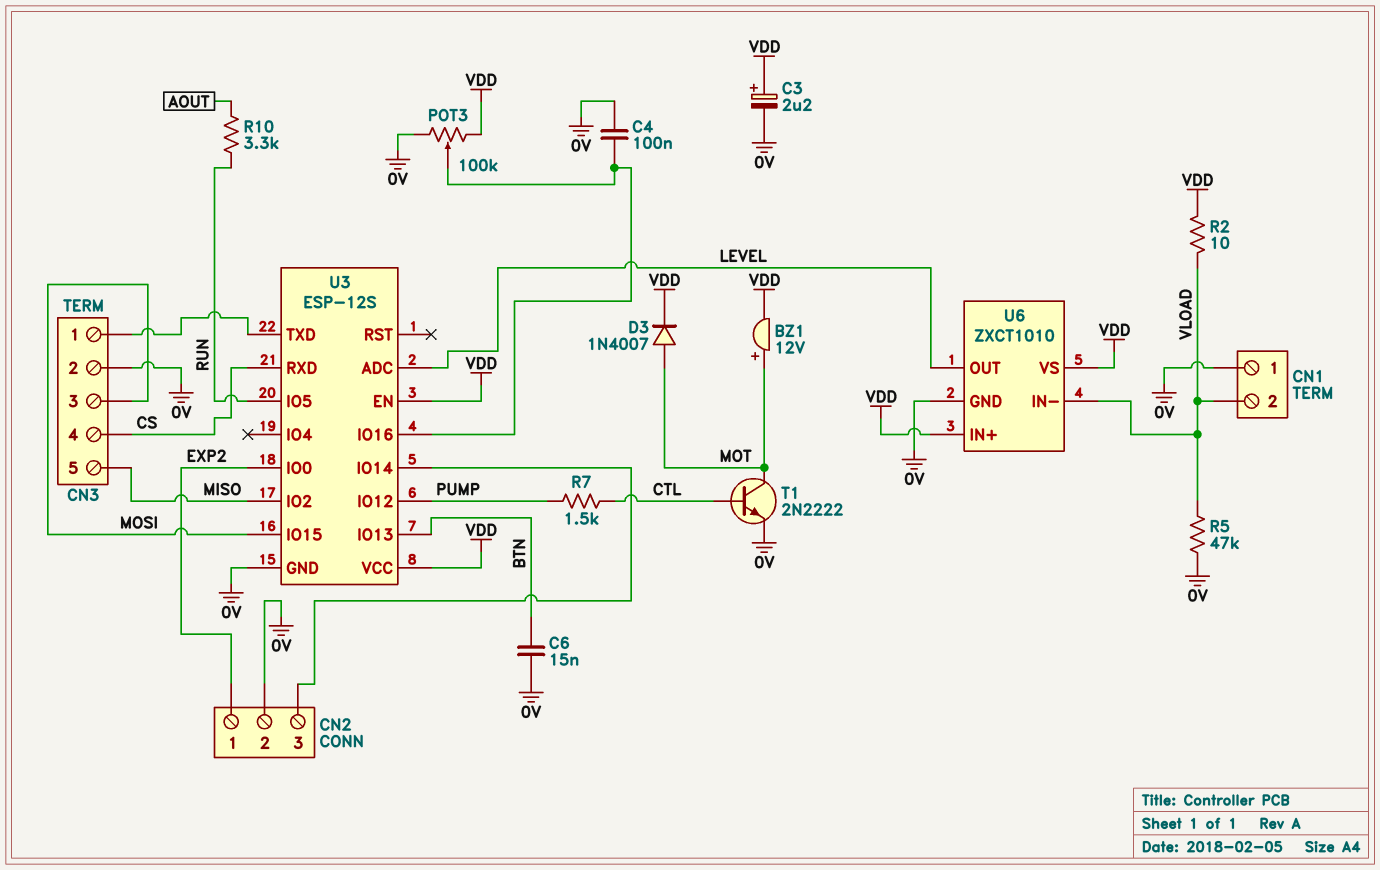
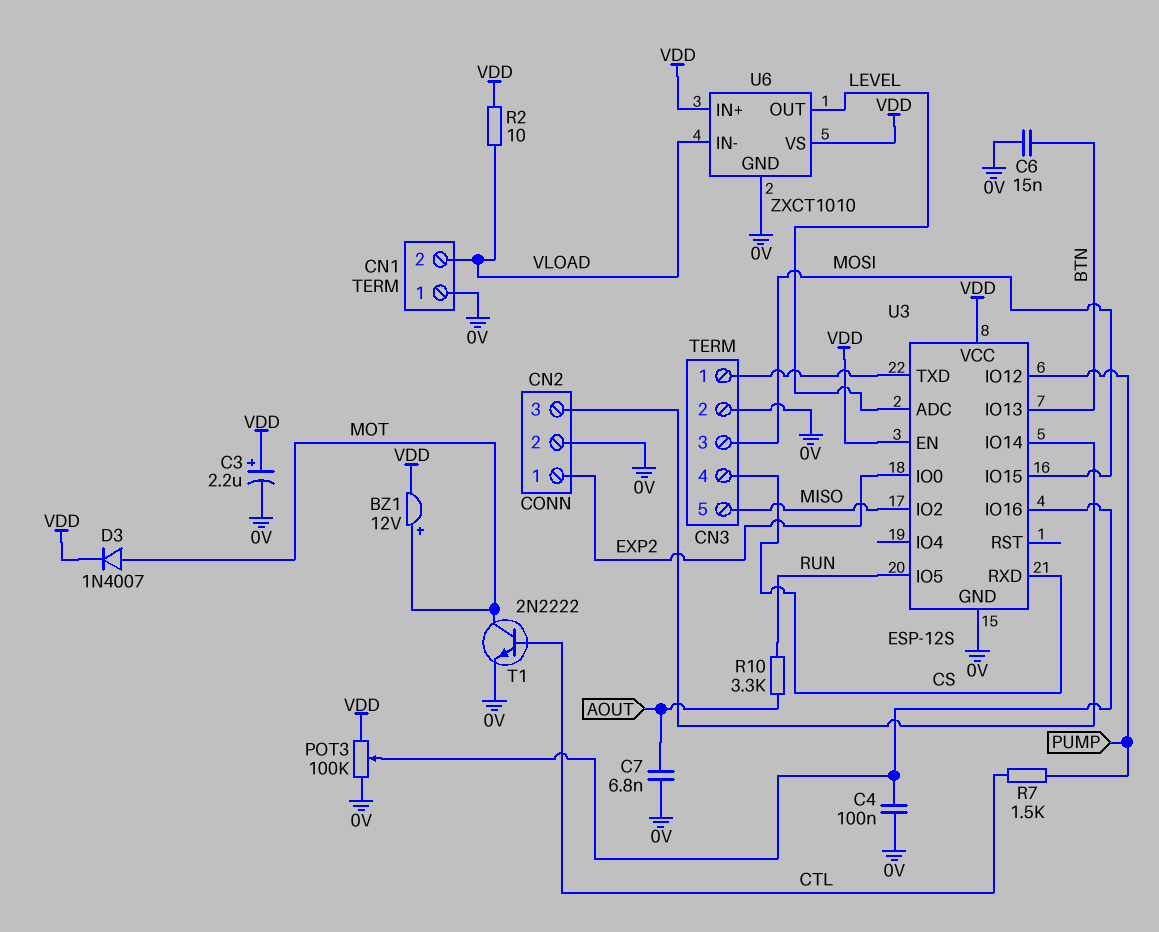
C7: none -> 6.8nF (0V, AOUT)
R5: 47k (0V, VLOAD) -> none

